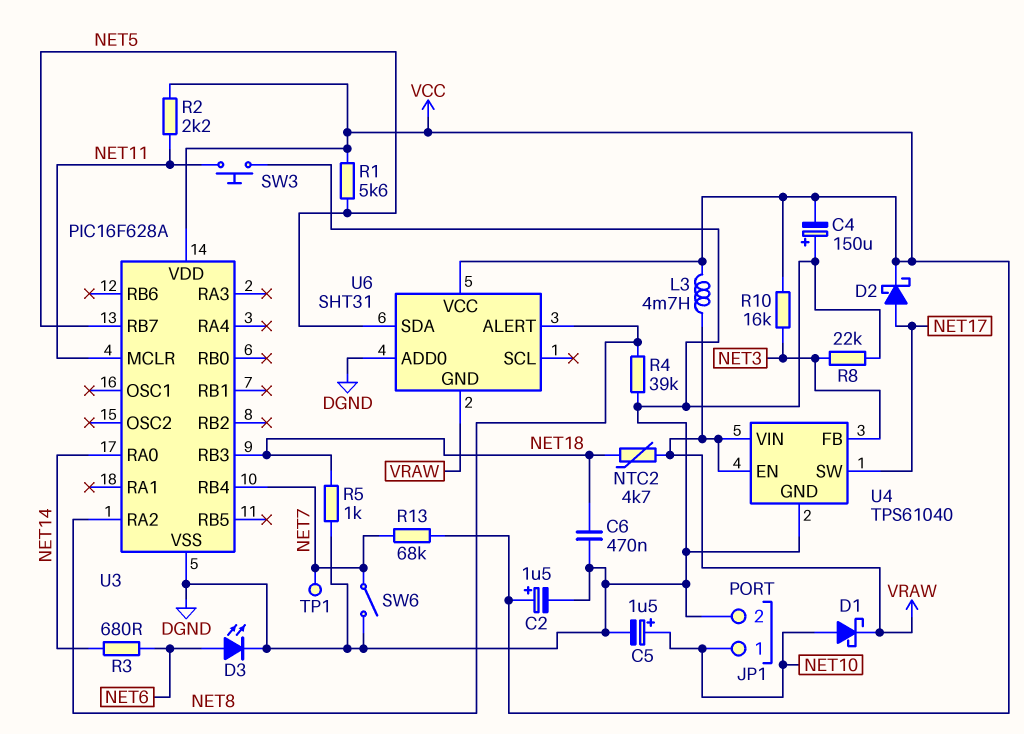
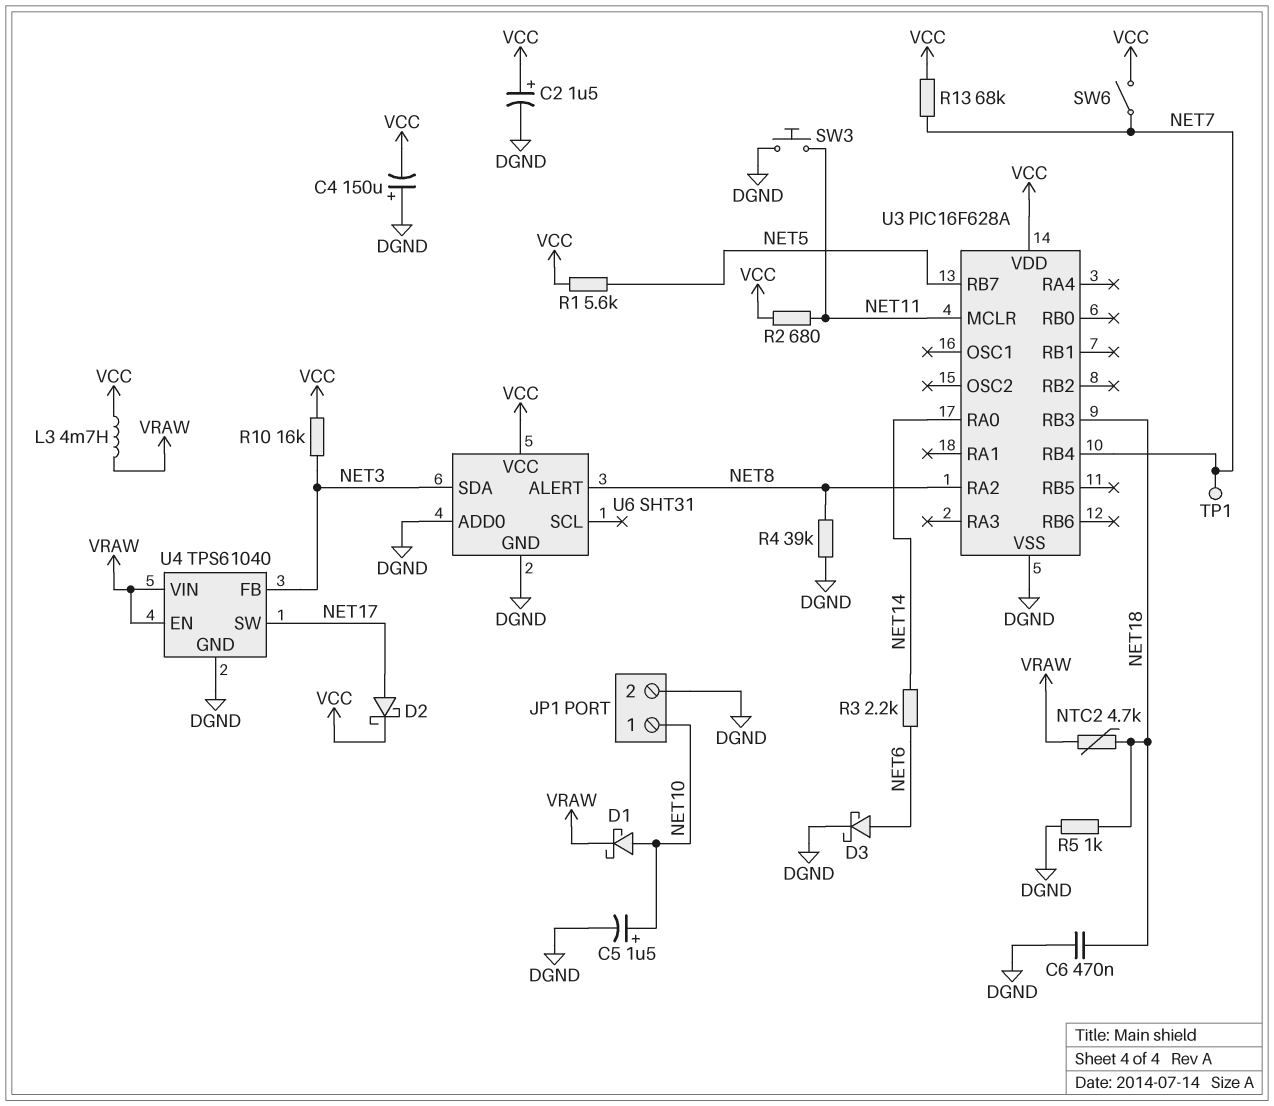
D3: LED (A NET6, K DGND) -> schottky (A NET6, K DGND)
R2: 2.2k (NET11, VCC) -> 680 (NET11, VCC)
R3: 680 (NET6, NET14) -> 2.2k (NET6, NET14)
R8: 22k (DGND, NET3) -> none
SW6: switch (DGND, NET7) -> switch (NET7, VCC)
U6 pin GND: VRAW -> DGND
U6 pin SDA: NET5 -> NET3

